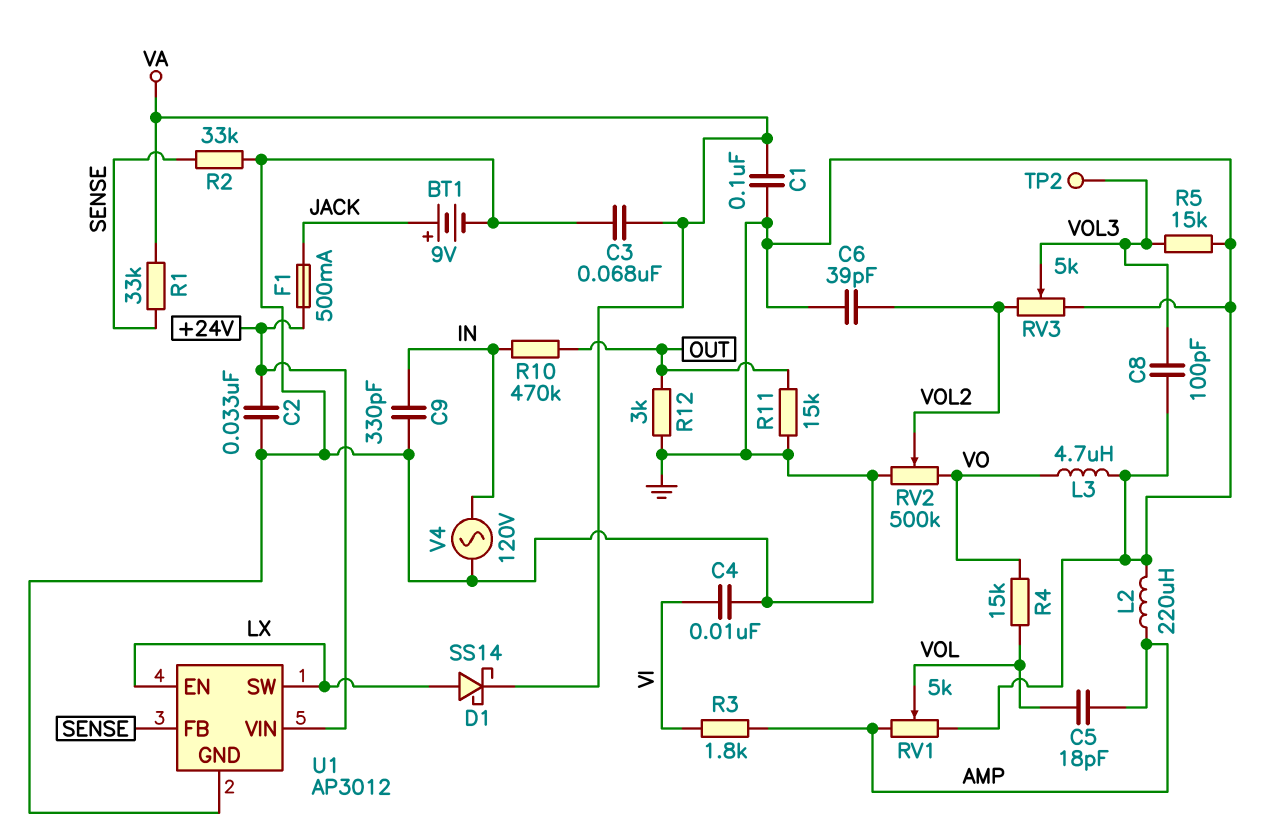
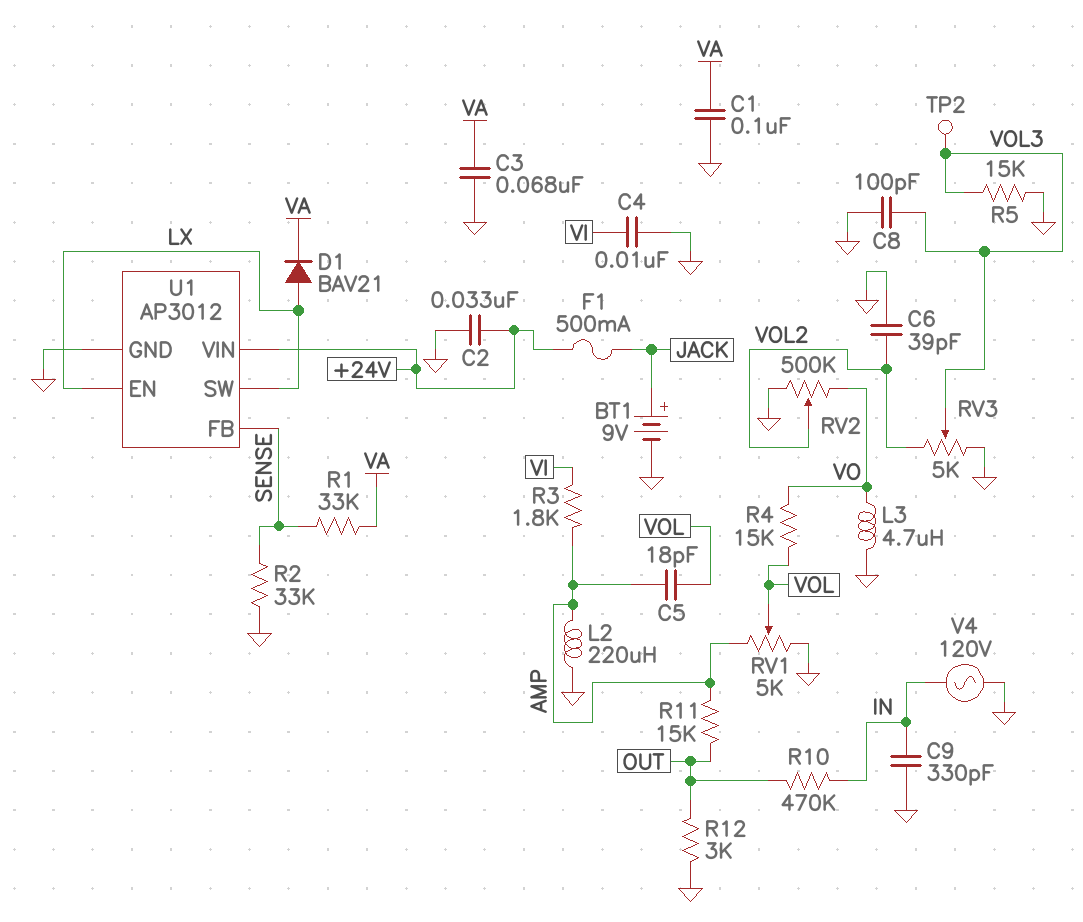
D1: schottky SS14 (A LX, K VA) -> diode BAV21 (A LX, K VA)
R11: 15k (GND, OUT) -> 15k (AMP, OUT)

